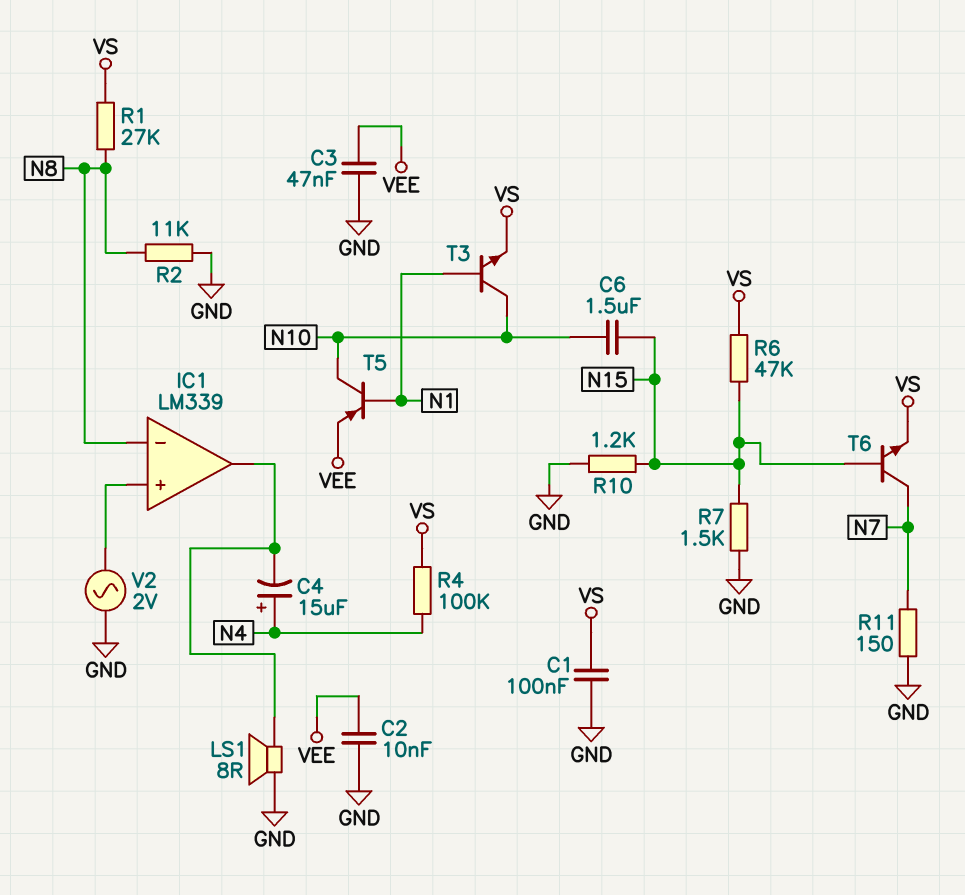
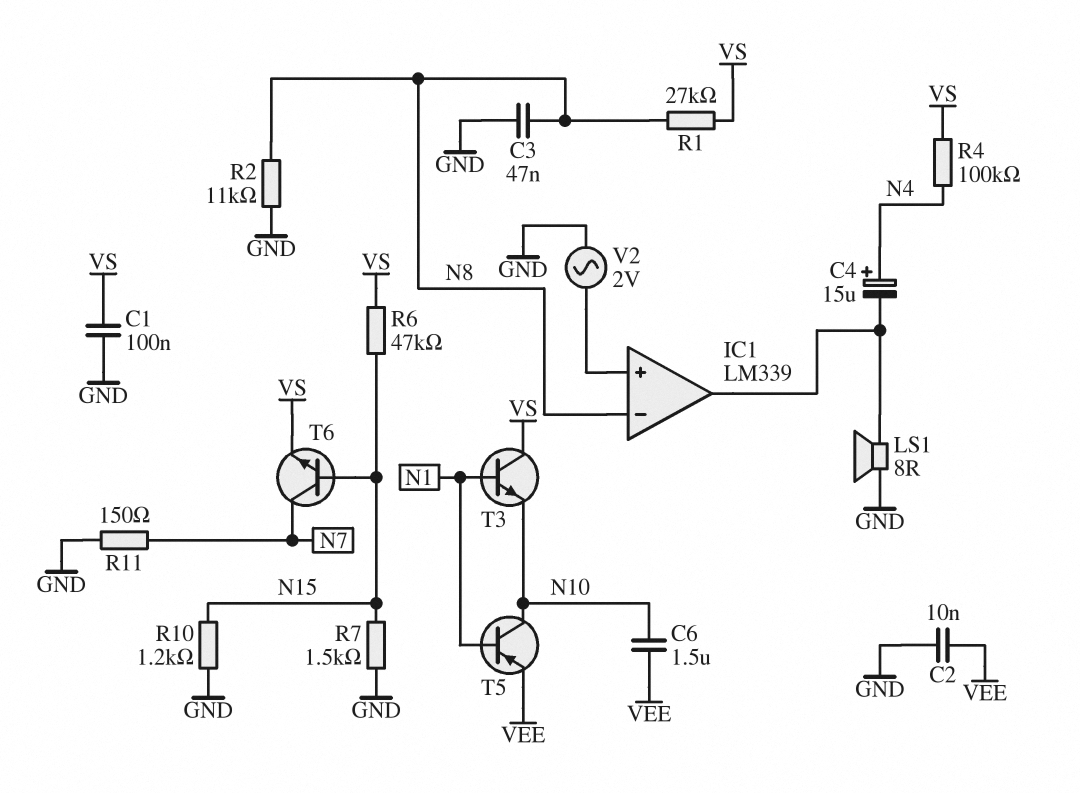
C3: 47nF (GND, VEE) -> 47nF (GND, N8)
C6: 1.5uF (N10, N15) -> 1.5uF (N10, VEE)
T3: NPN (B N1, C N10, E VS) -> NPN (B N1, C VS, E N10)

